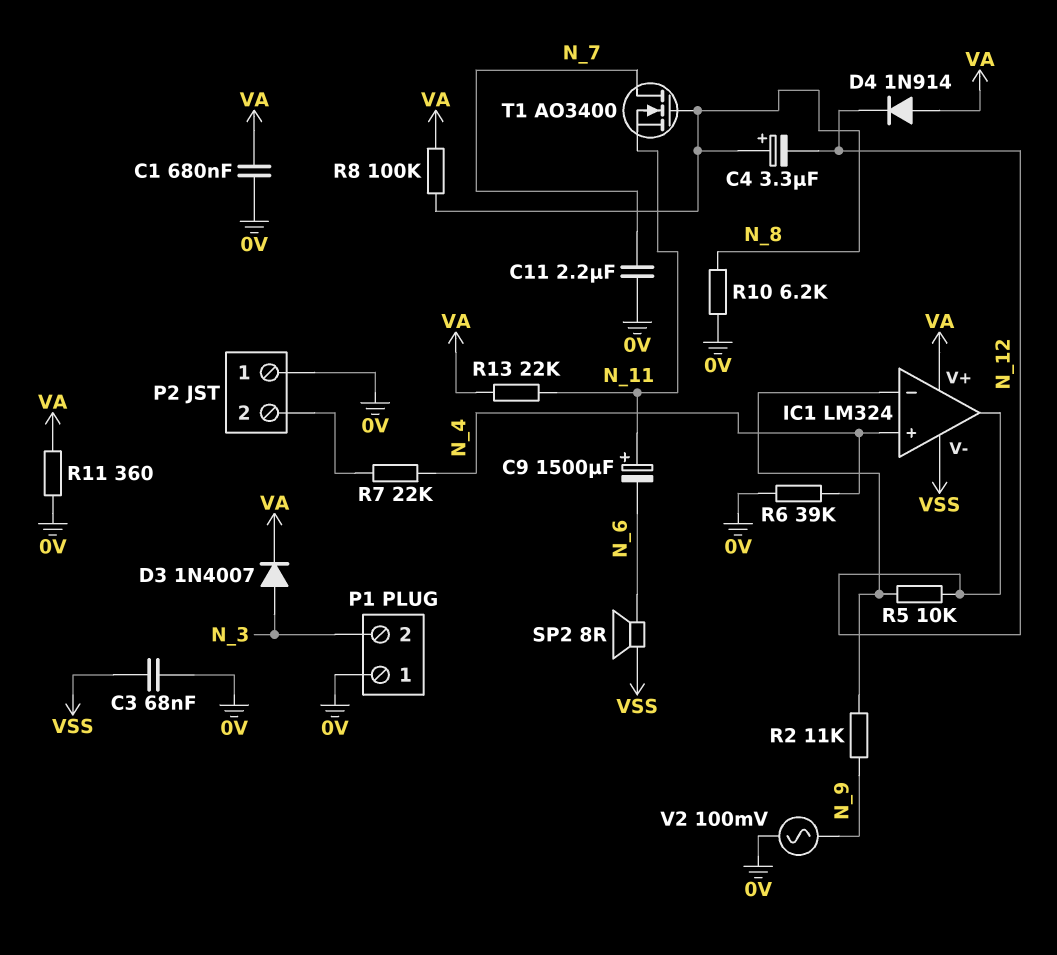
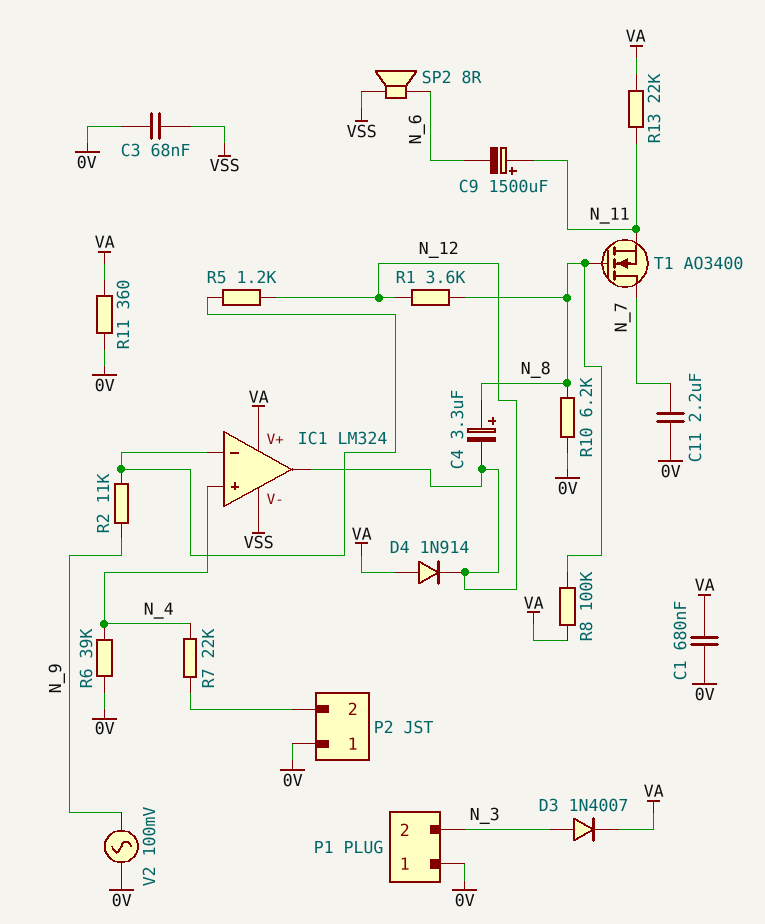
R1: none -> 3.6k (N_8, N_12)
R5: 10k (IC1/in-, N_12) -> 1.2k (IC1/in-, N_12)

